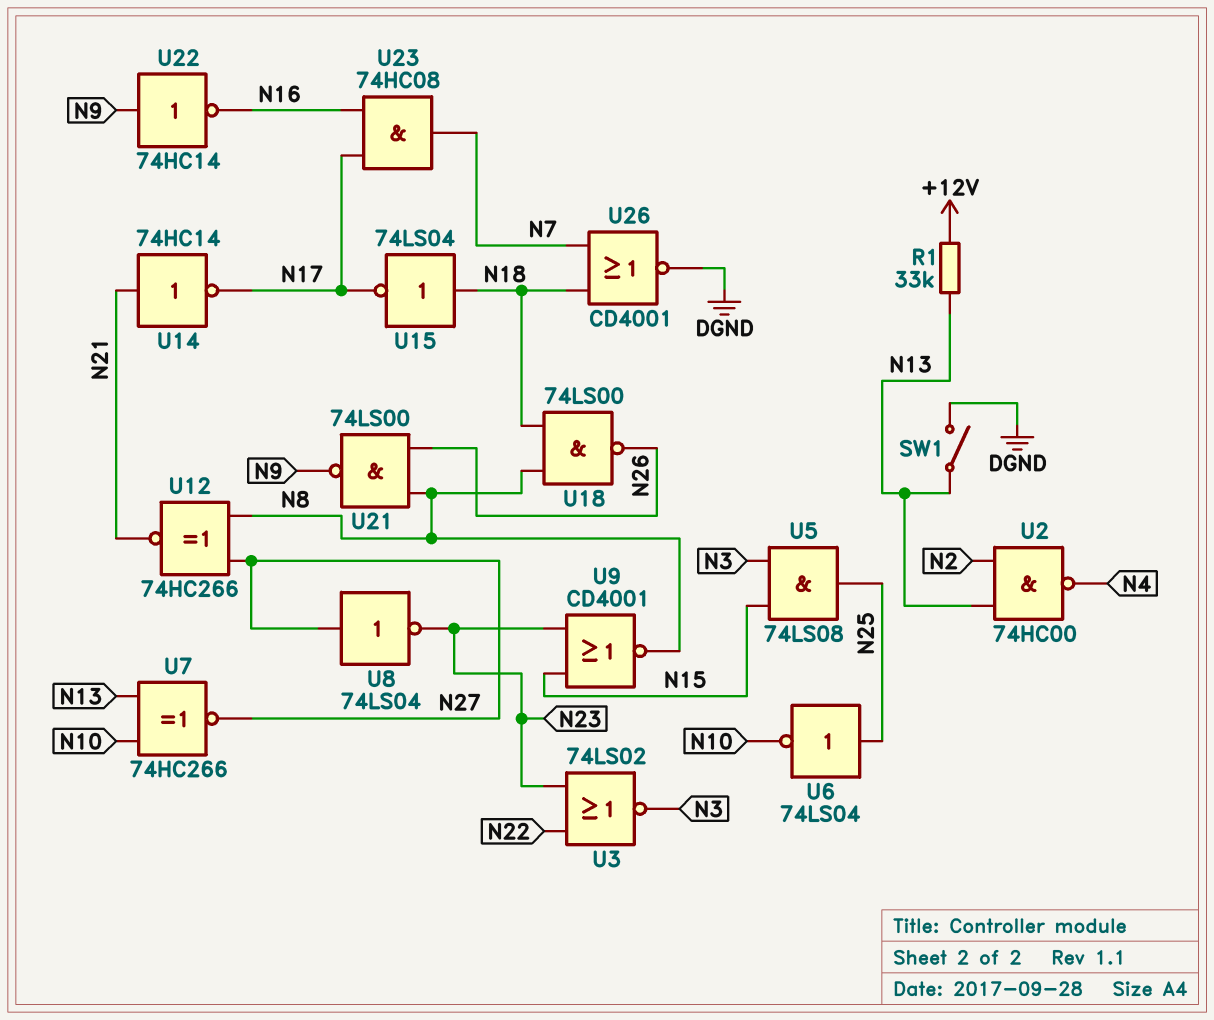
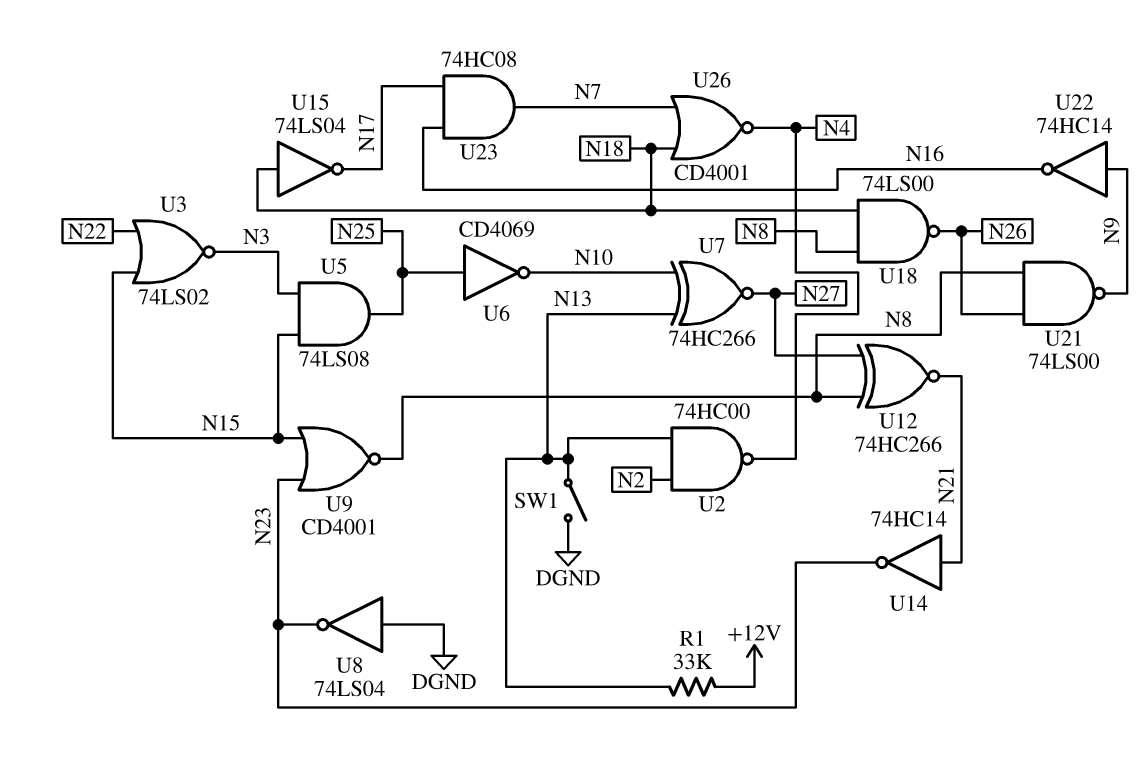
U3: NOR 74LS02 (in N22, in N23, out N3) -> NOR 74LS02 (in N15, in N22, out N3)
U6: NOT 74LS04 (in N25, out N10) -> NOT CD4069 (in N25, out N10)
U8: NOT 74LS04 (in N27, out N23) -> NOT 74LS04 (in DGND, out N23)
U14: NOT 74HC14 (in N21, out N17) -> NOT 74HC14 (in N21, out N23)
U26: NOR CD4001 (in N7, in N18, out DGND) -> NOR CD4001 (in N7, in N18, out N4)

